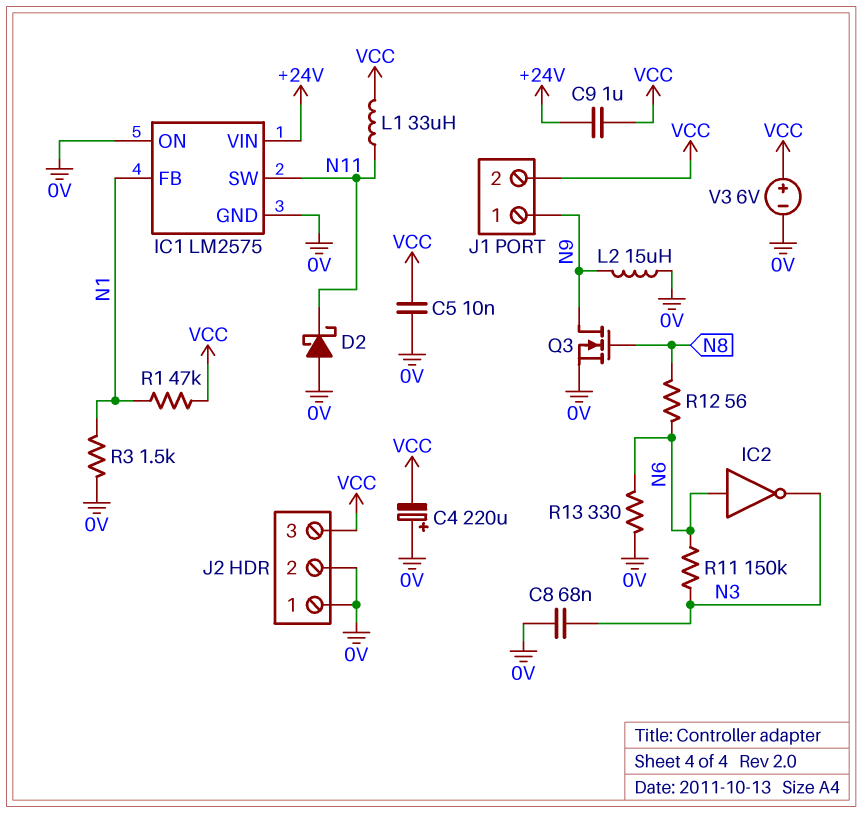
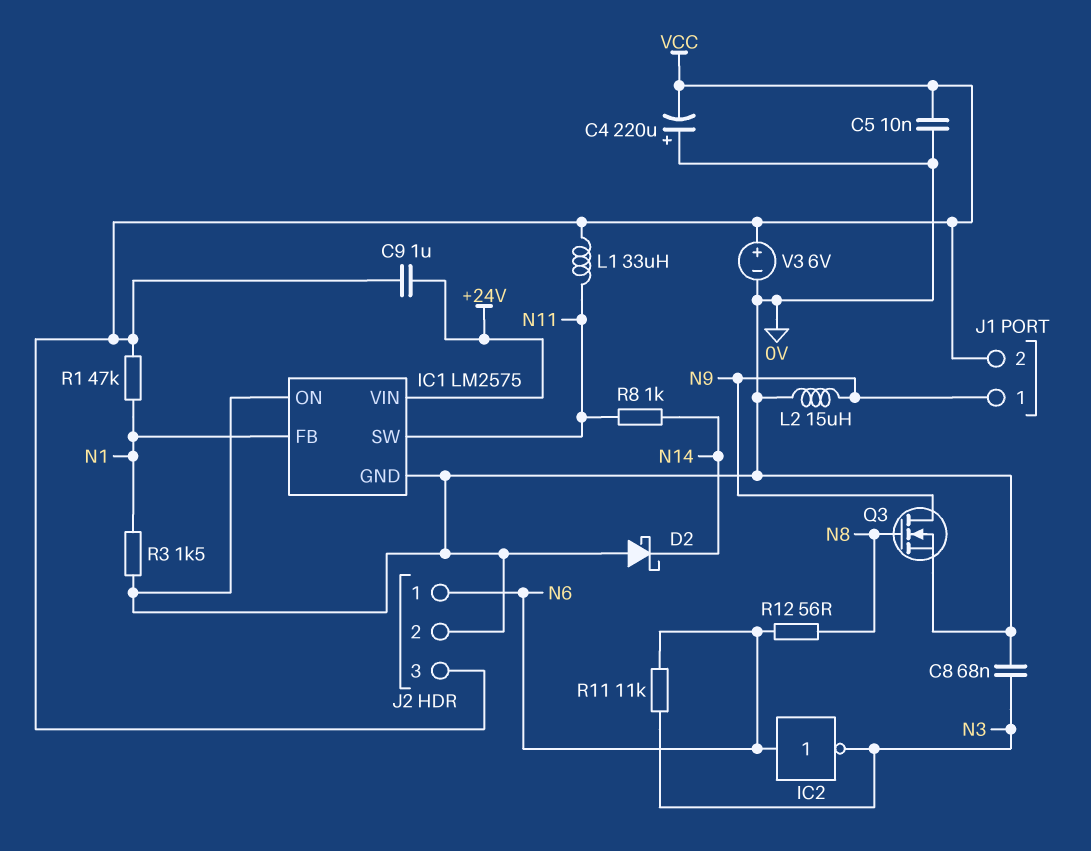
D2: schottky (A 0V, K N11) -> schottky (A 0V, K N14)
J2 pin 1: 0V -> N6
R8: none -> 1k (N11, N14)
R11: 150k (N3, N6) -> 11k (N3, N6)
R13: 330 (0V, N6) -> none

